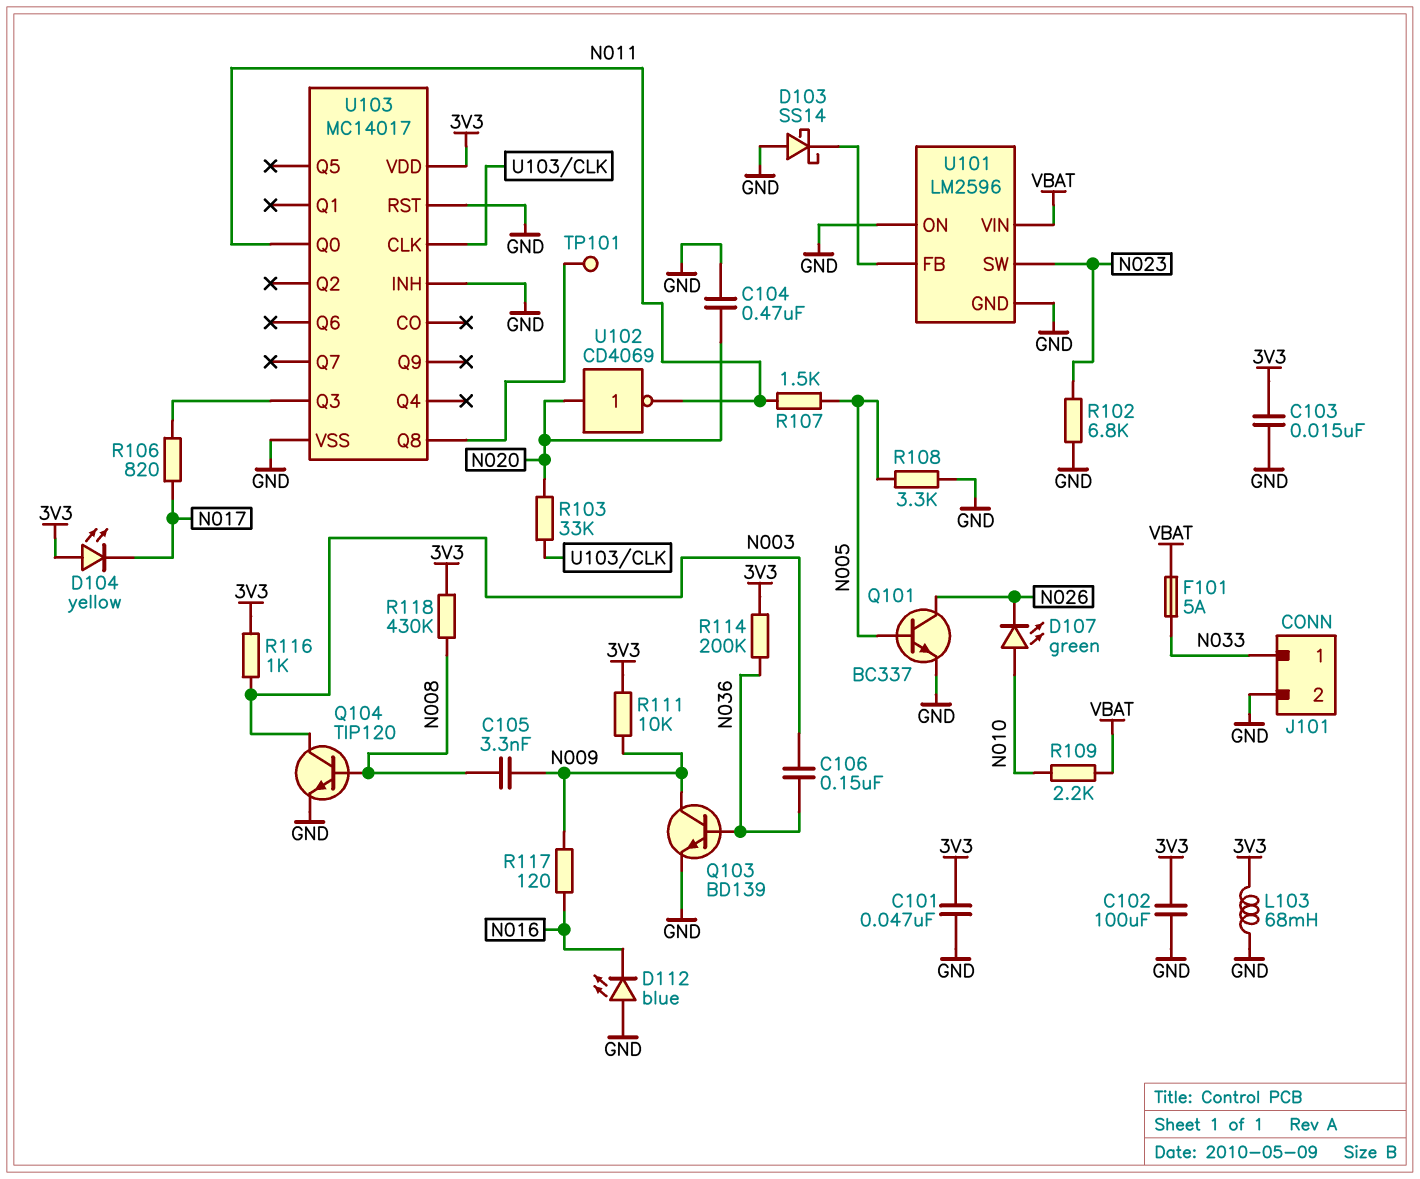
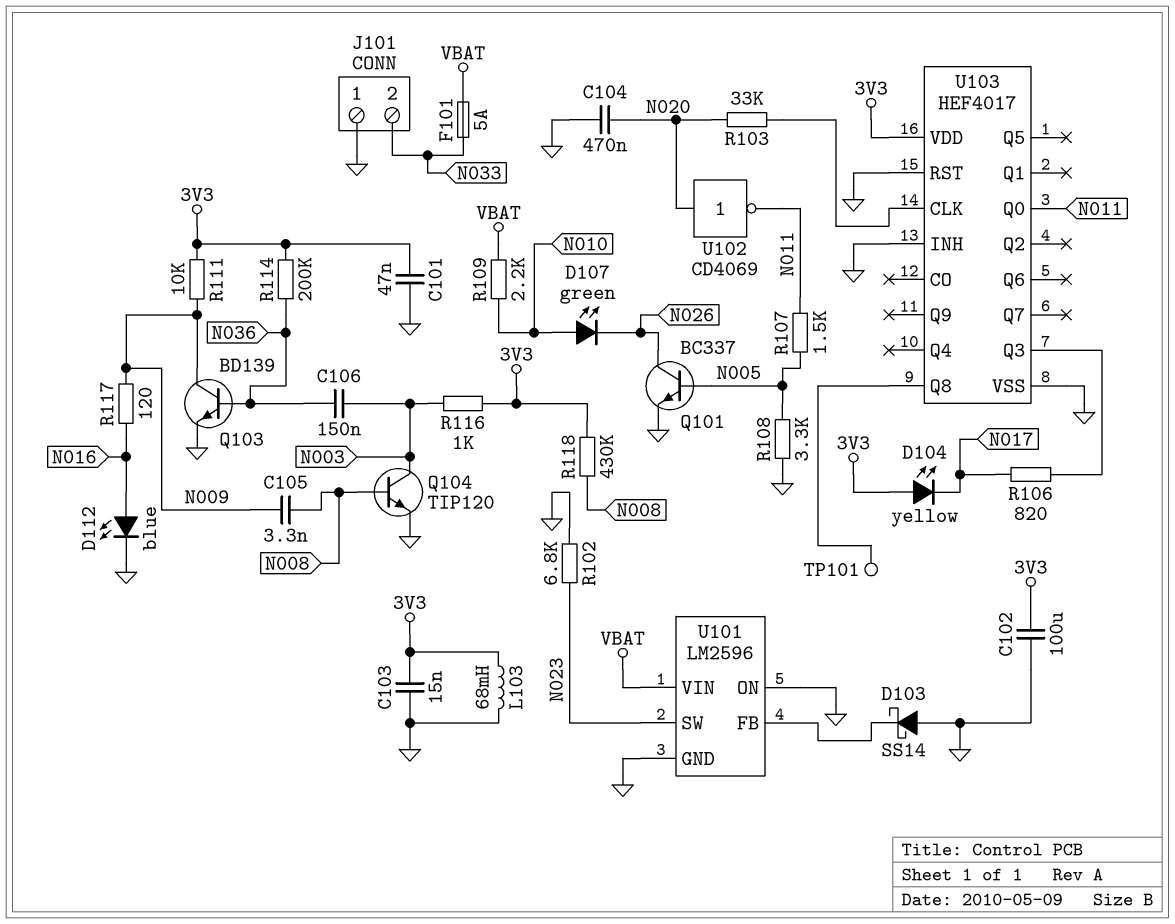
D112: LED blue (A GND, K N016) -> LED blue (A N016, K GND)
J101 pin 1: N033 -> GND
J101 pin 2: GND -> N033
U103: MC14017 -> HEF4017

